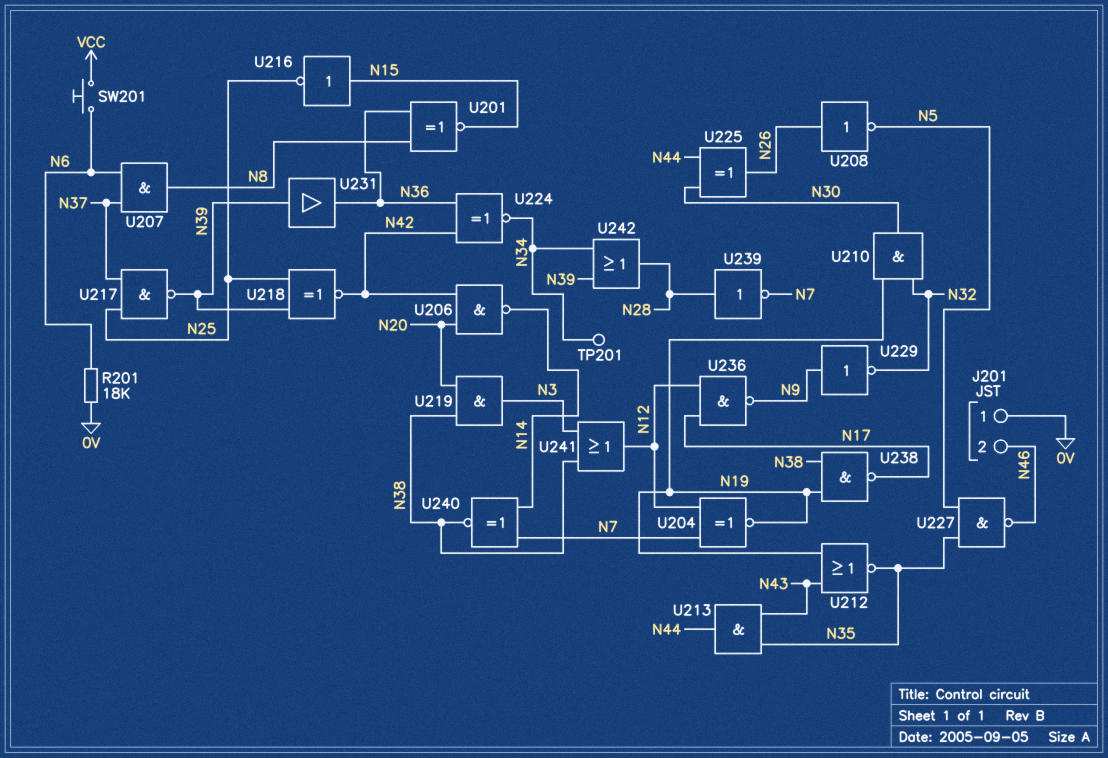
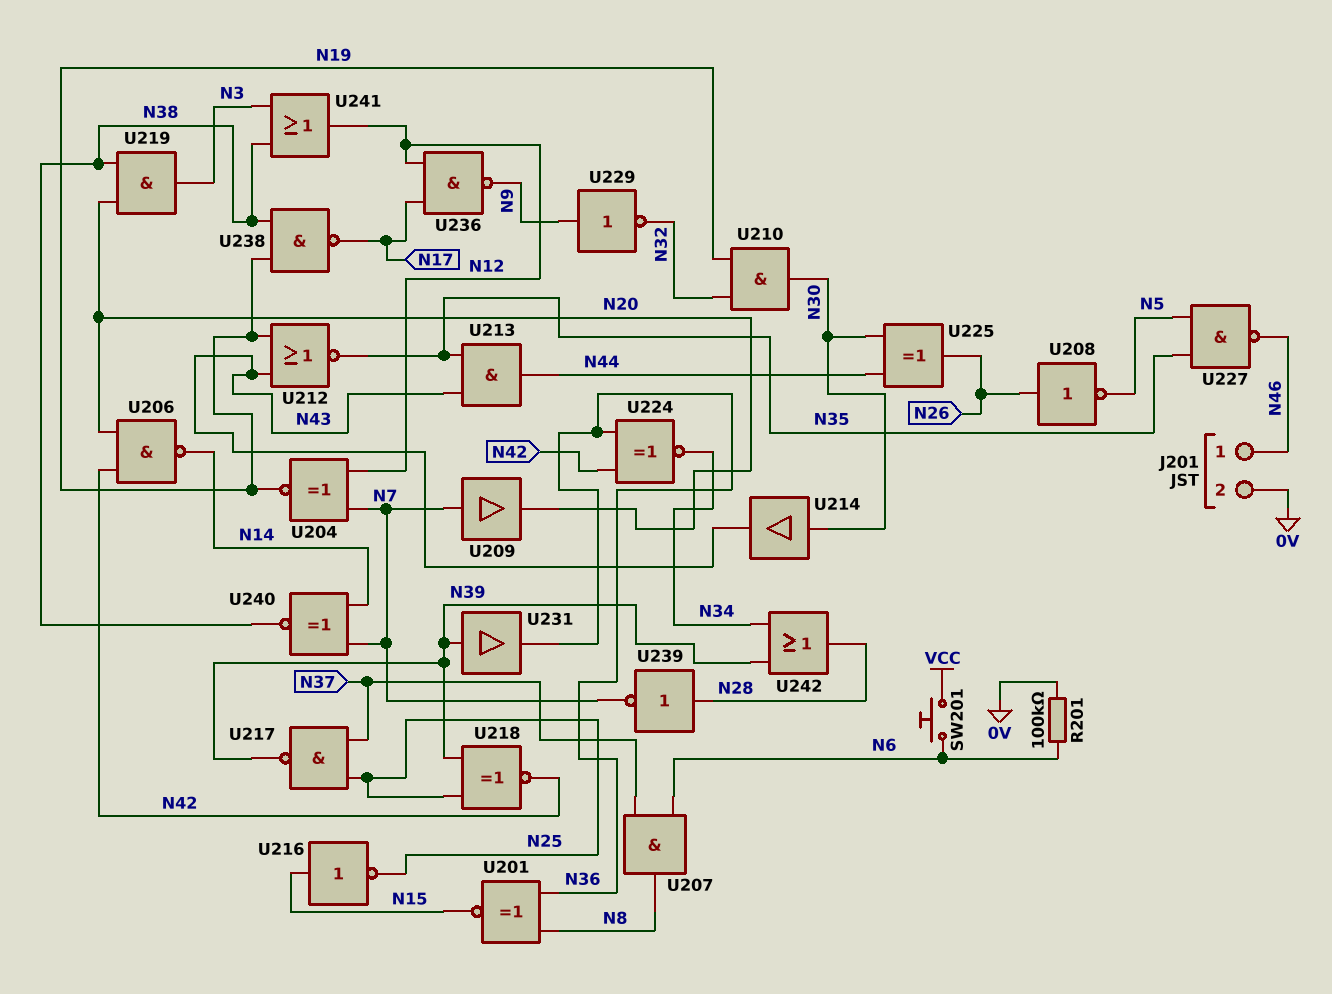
J201 pin 1: 0V -> N46
J201 pin 2: N46 -> 0V
R201: 18k (0V, N6) -> 100k (0V, N6)
TP201: test point (N34) -> none
U209: none -> buffer (in N7, out N20)
U214: none -> buffer (in N30, out N43)

